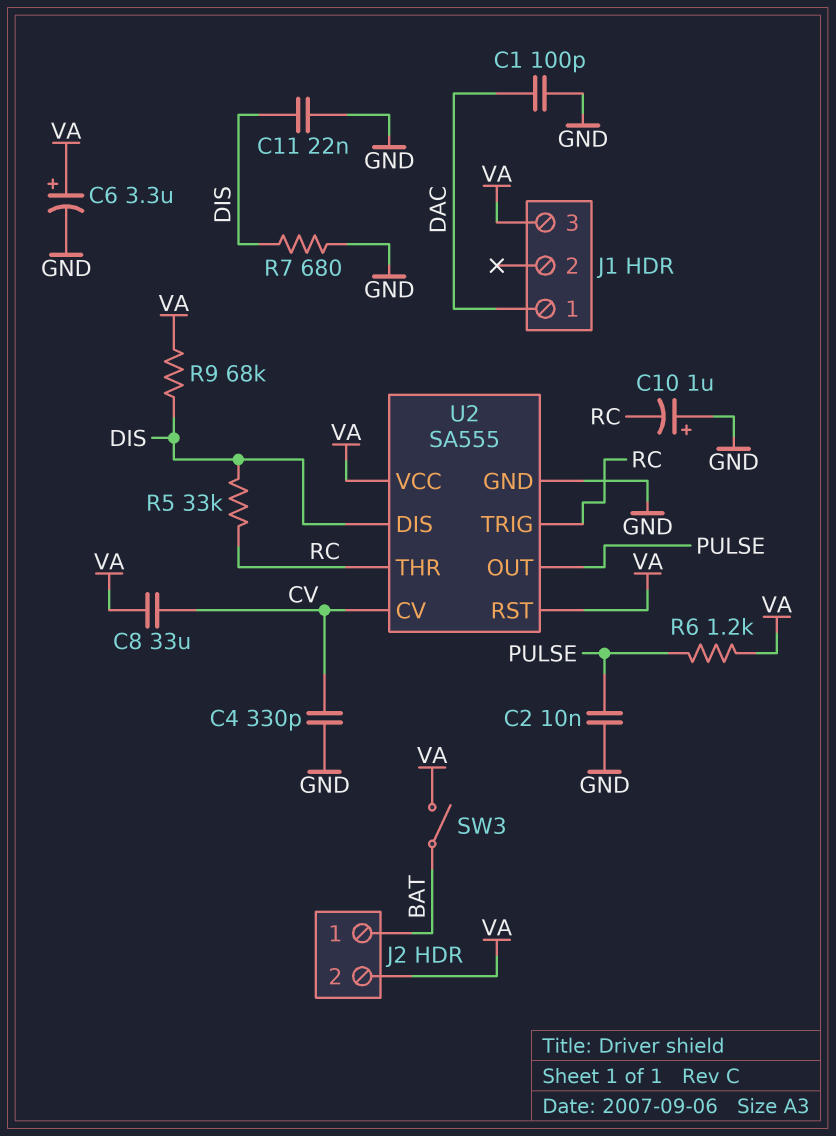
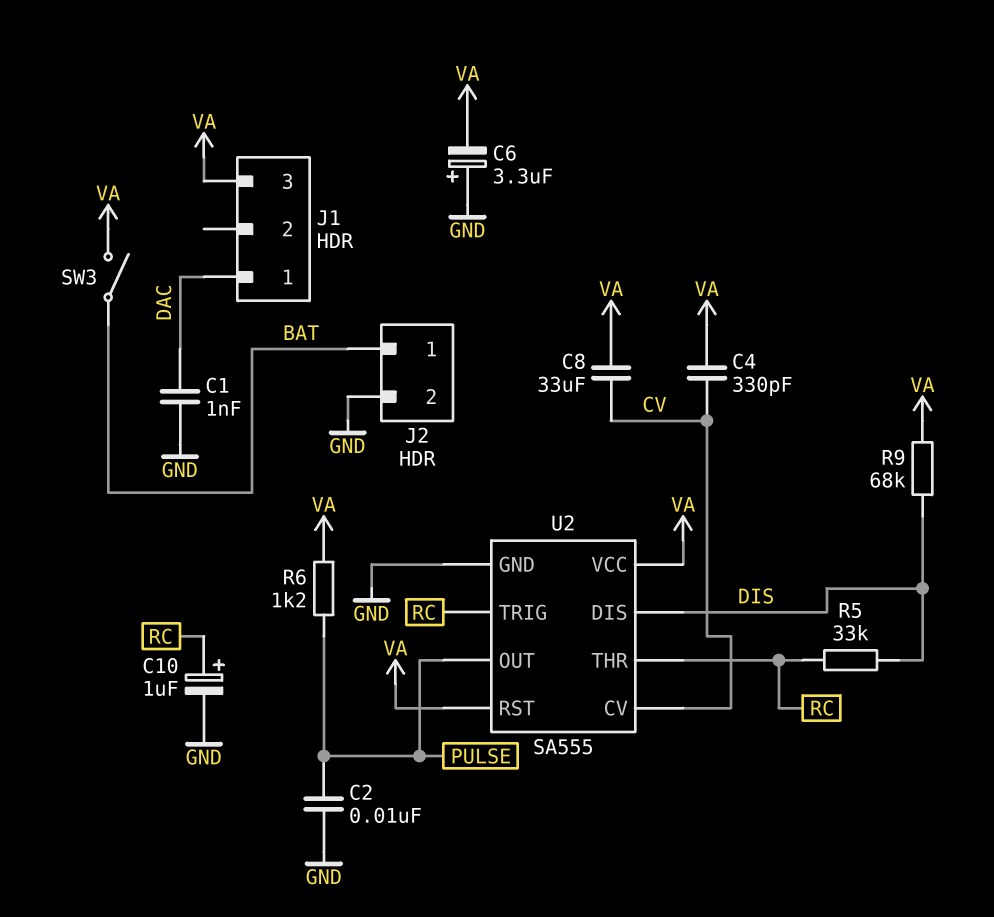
C1: 100pF (DAC, GND) -> 1nF (DAC, GND)
C4: 330pF (CV, GND) -> 330pF (CV, VA)
C6: 3.3uF (plus VA, minus GND) -> 3.3uF (plus GND, minus VA)
C10: 1uF (plus GND, minus RC) -> 1uF (plus RC, minus GND)
C11: 22nF (DIS, GND) -> none
J2 pin 2: VA -> GND
R7: 680 (DIS, GND) -> none

